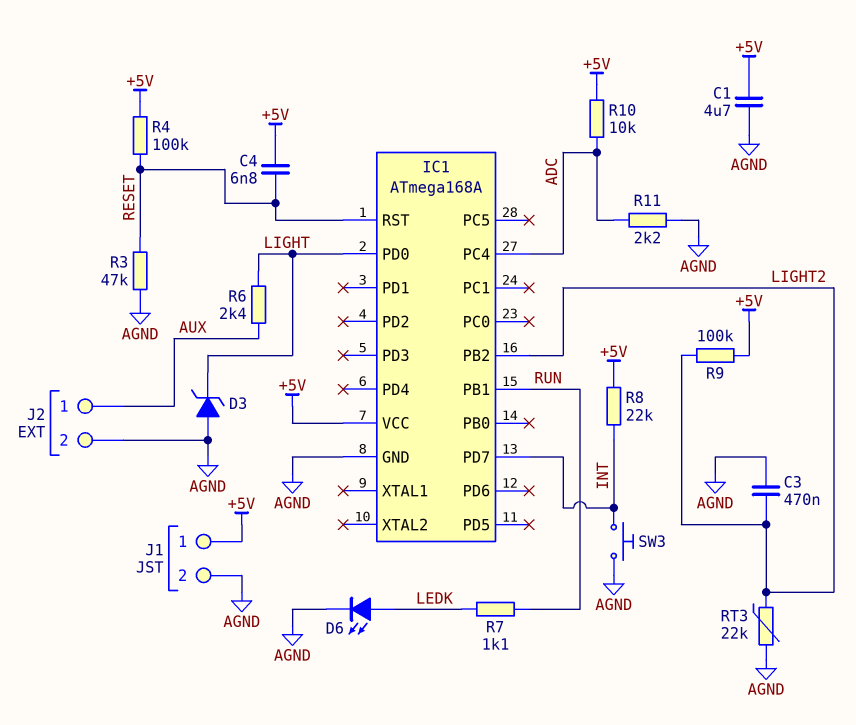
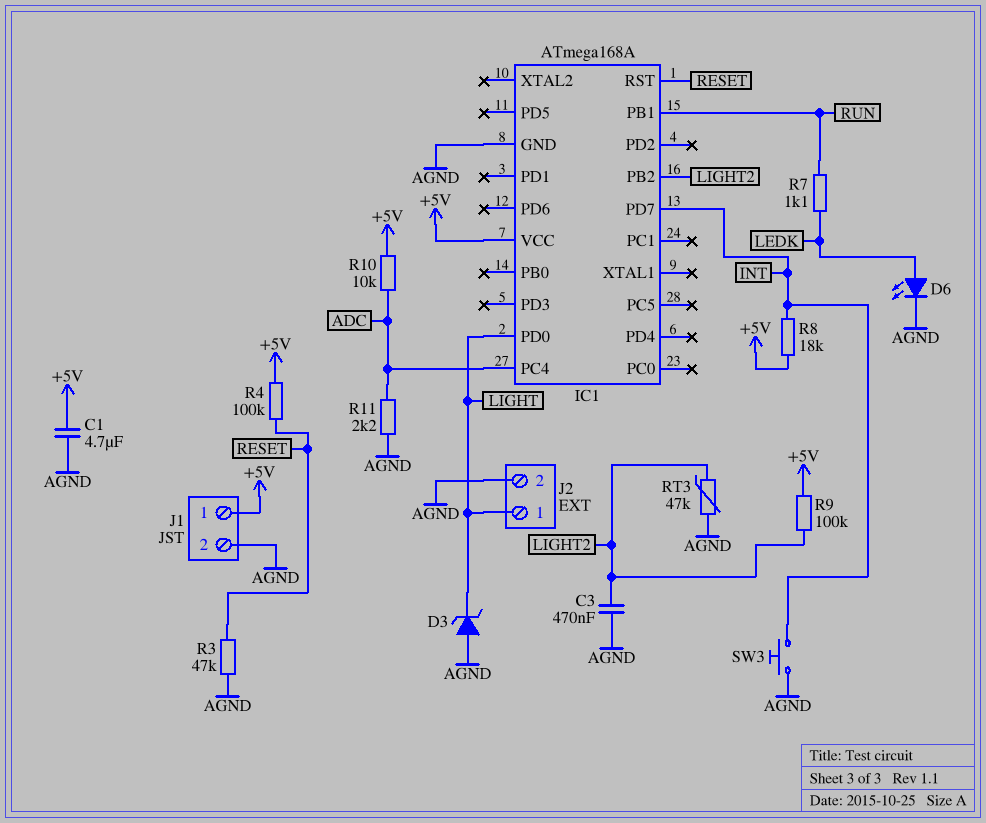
C4: 6.8nF (+5V, RESET) -> none
J2 pin 1: AUX -> LIGHT
R6: 2.4k (AUX, LIGHT) -> none
R8: 22k (+5V, INT) -> 18k (+5V, INT)
RT3: 22k (AGND, LIGHT2) -> 47k (AGND, LIGHT2)

